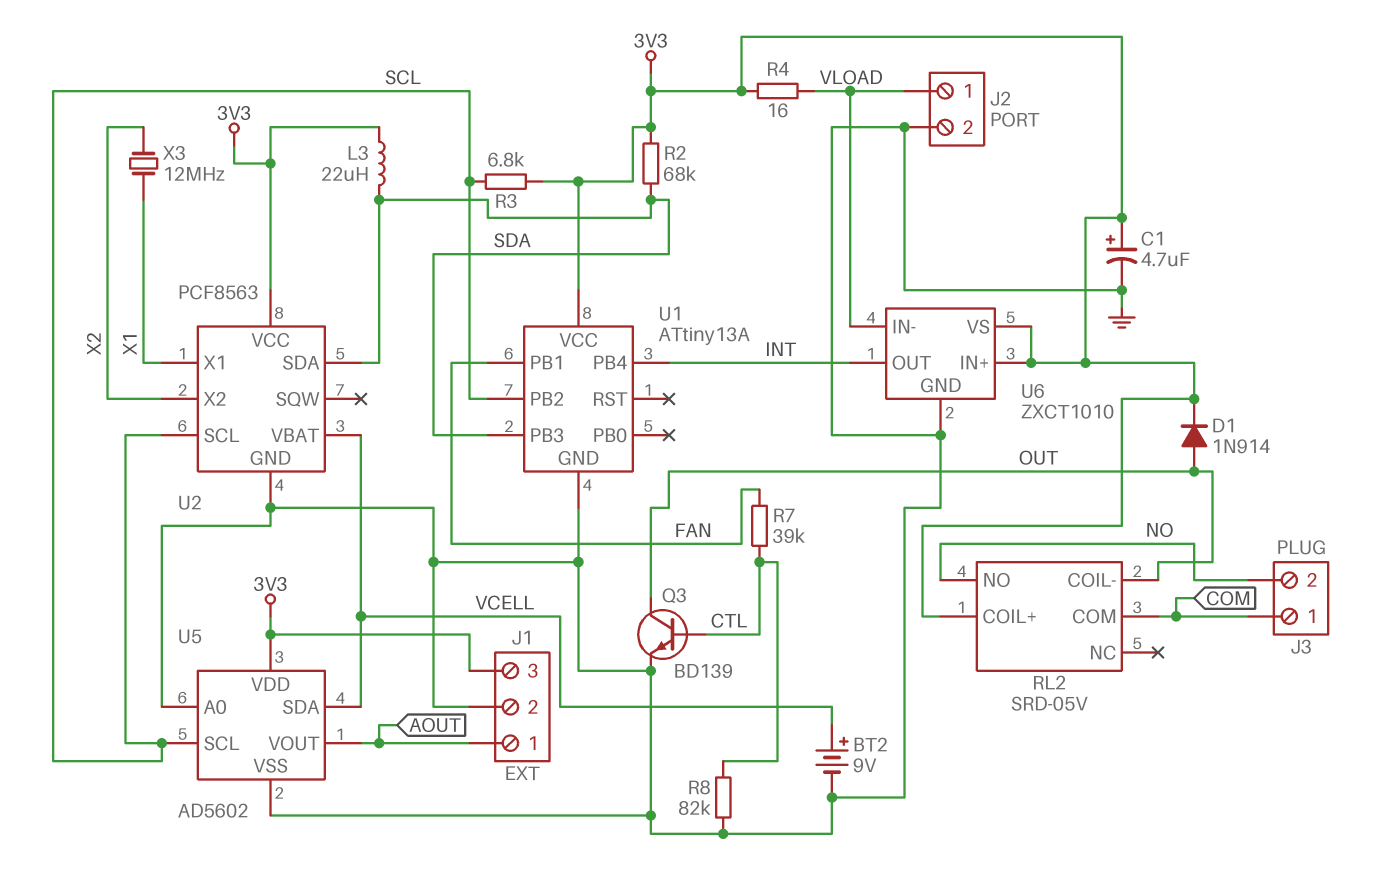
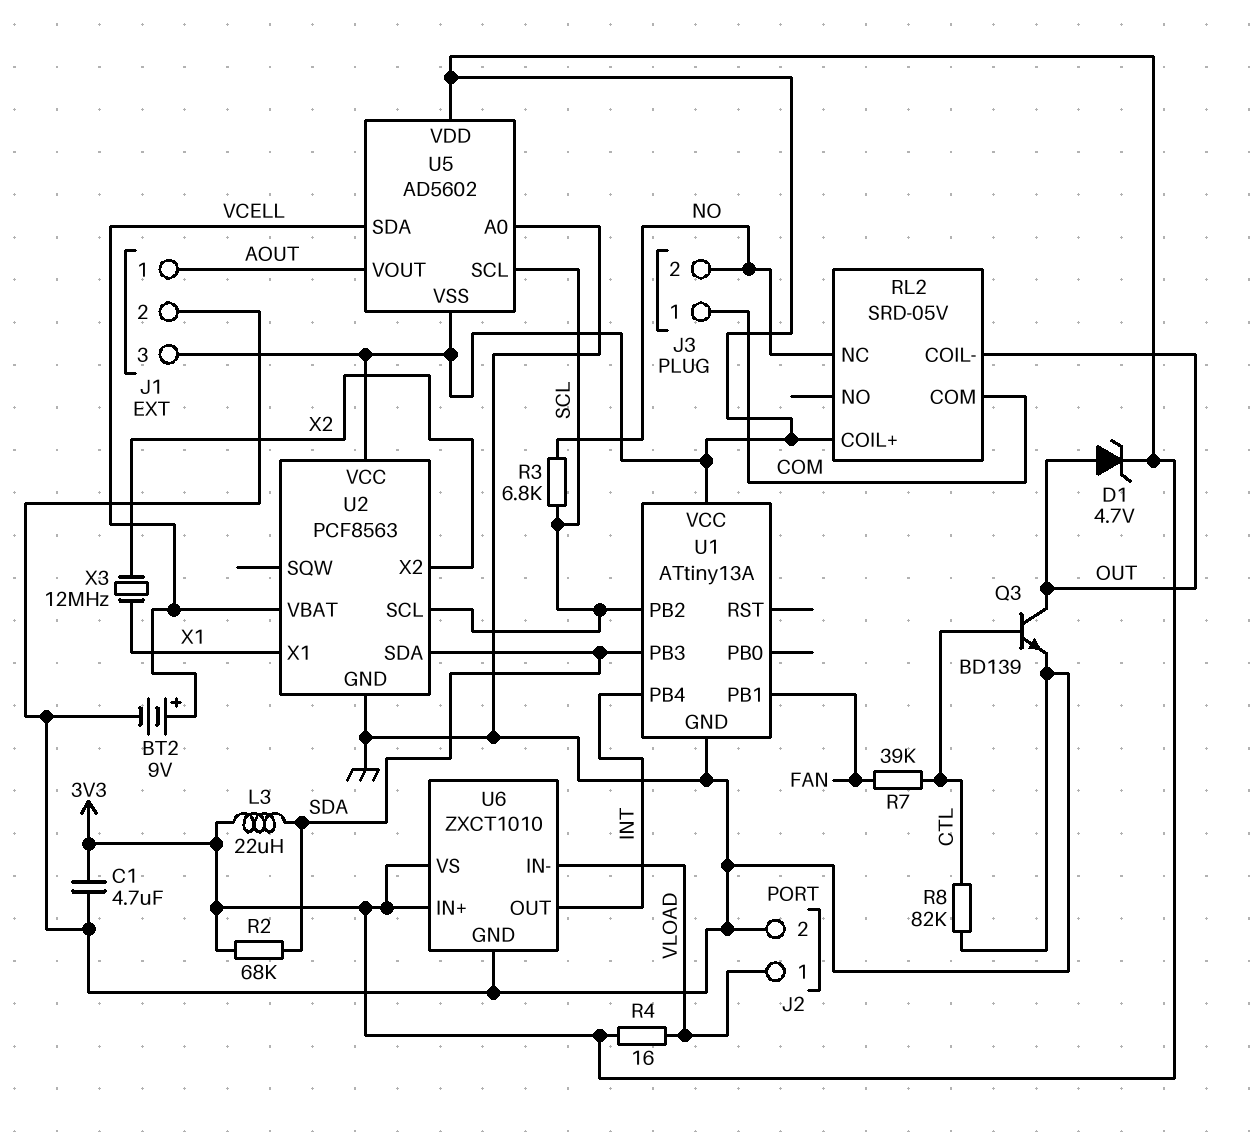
C1: 4.7uF (plus 3V3, minus GND) -> 4.7uF (3V3, GND)
D1: diode 1N914 (A OUT, K 3V3) -> zener 4.7V (A OUT, K 3V3)
R3: 6.8k (3V3, SCL) -> 6.8k (NO, SCL)
RL2 pin NC: none -> NO
RL2 pin NO: NO -> none
U5 pin VSS: GND -> 3V3

